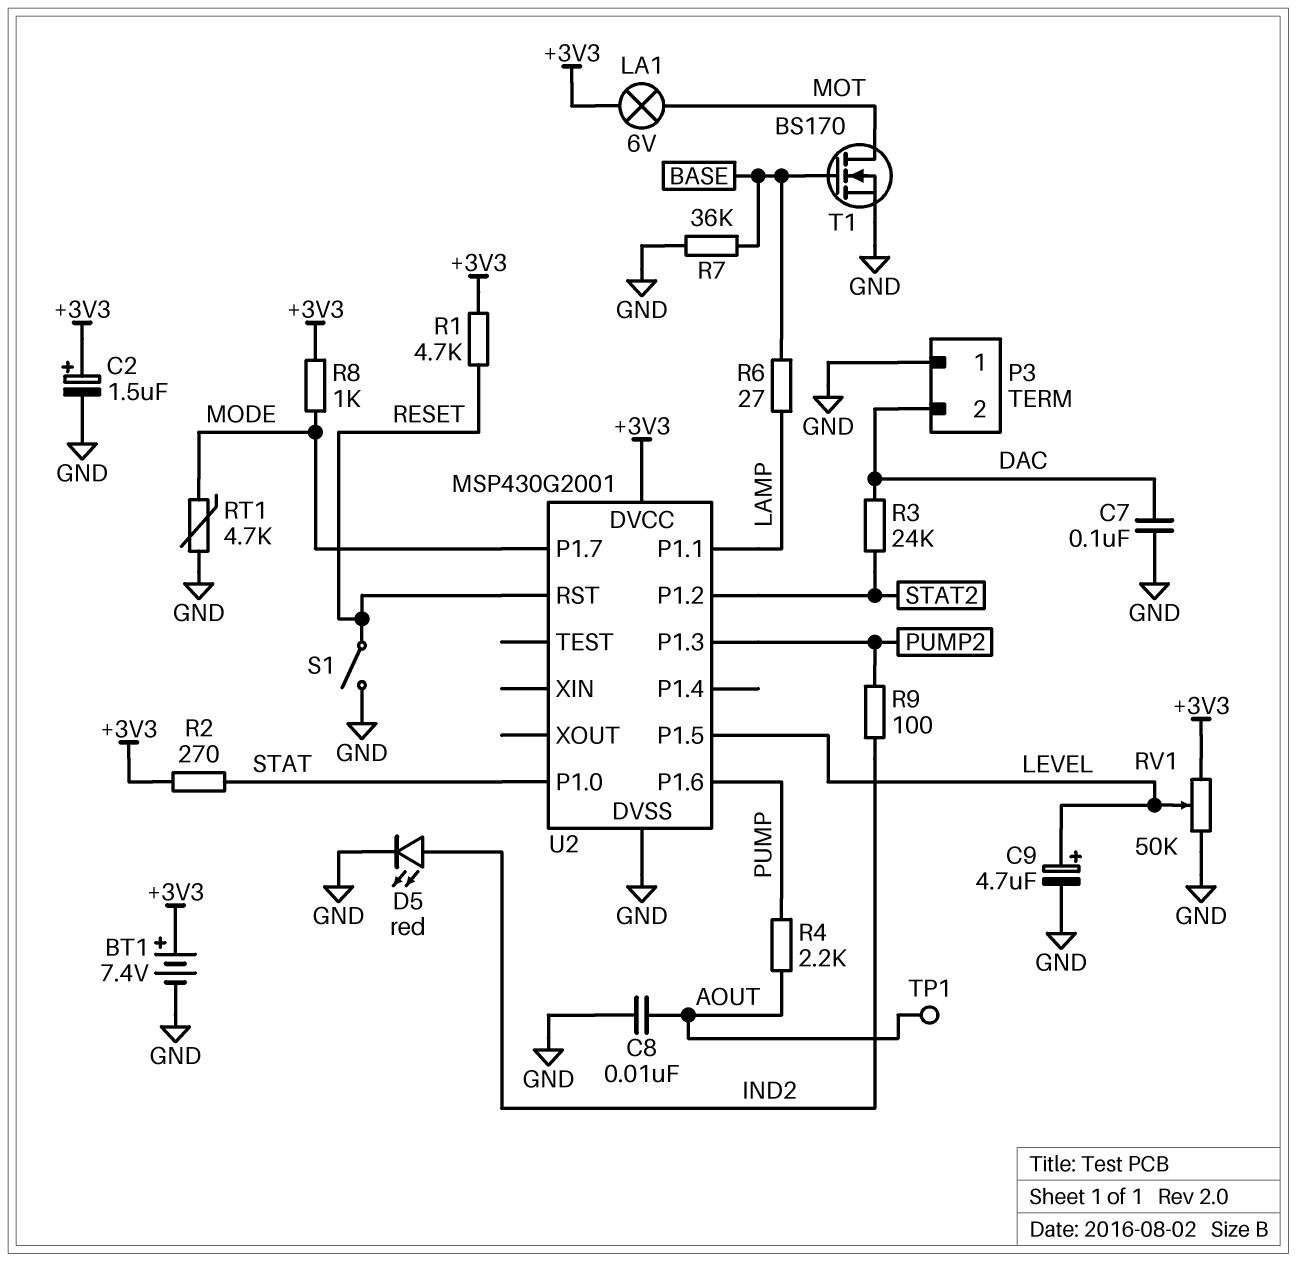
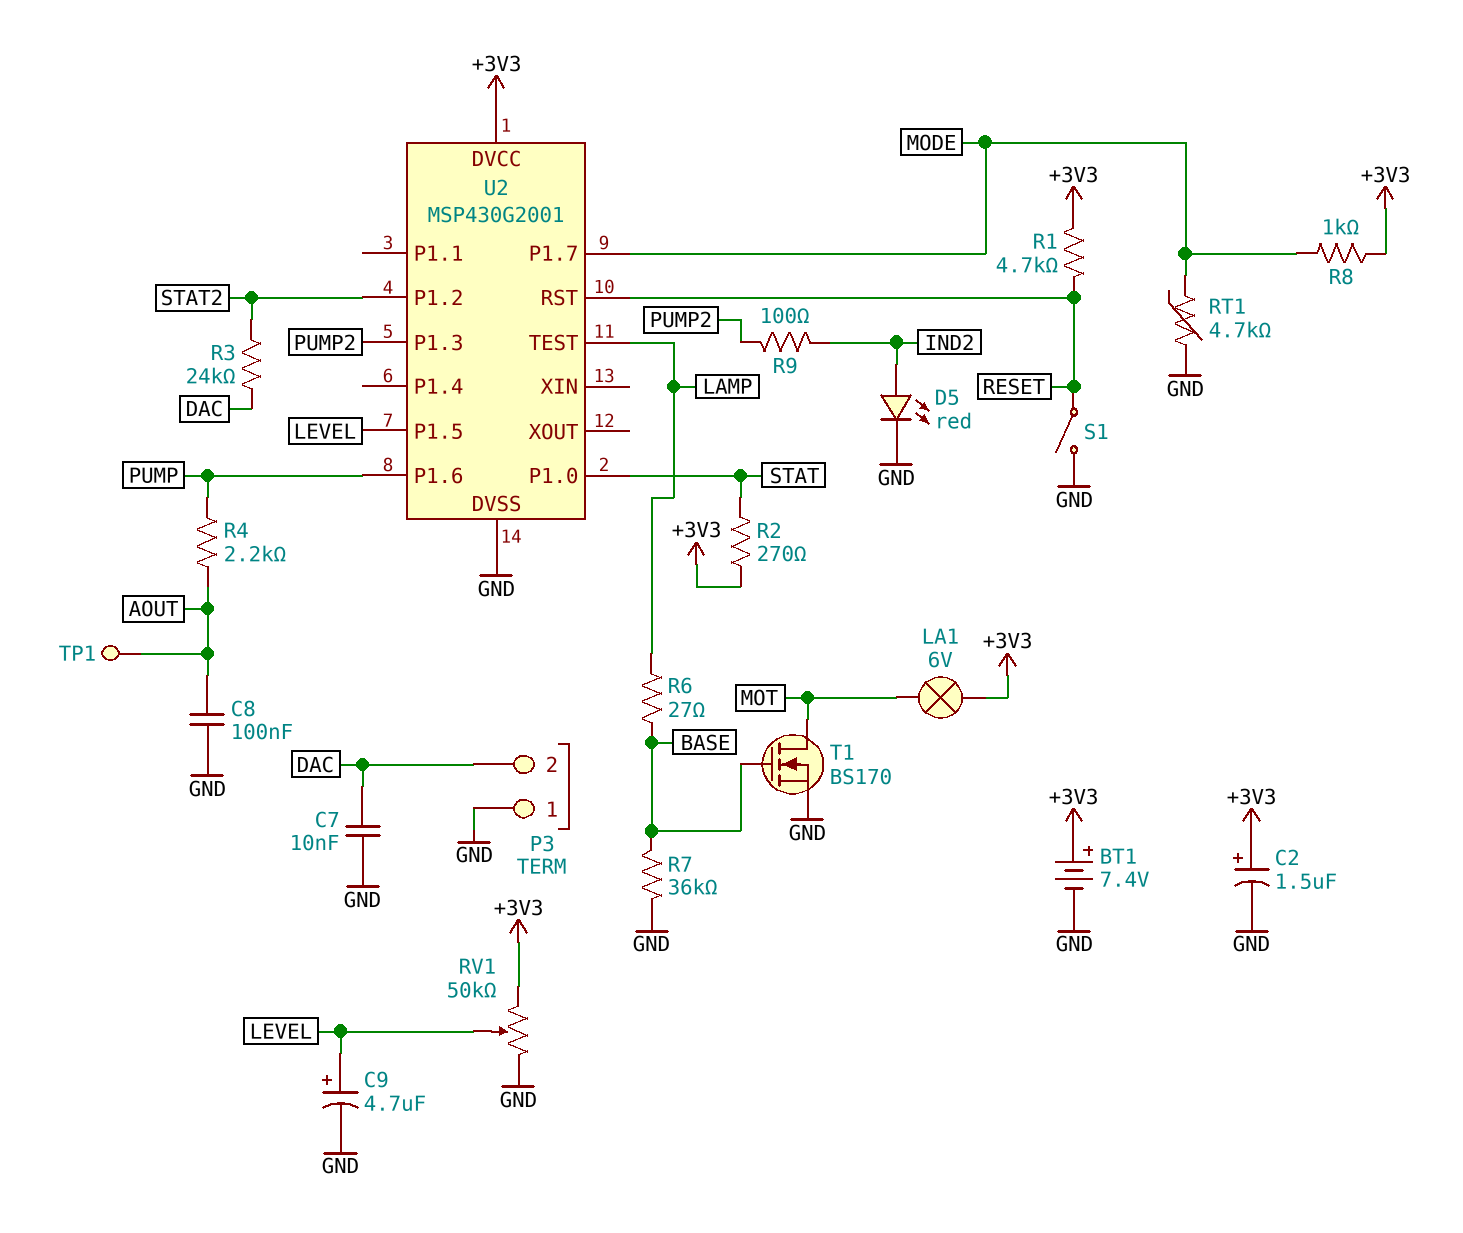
C7: 100nF (DAC, GND) -> 10nF (DAC, GND)
C8: 10nF (AOUT, GND) -> 100nF (AOUT, GND)
U2 pin P1.1: LAMP -> none
U2 pin TEST: none -> LAMP

